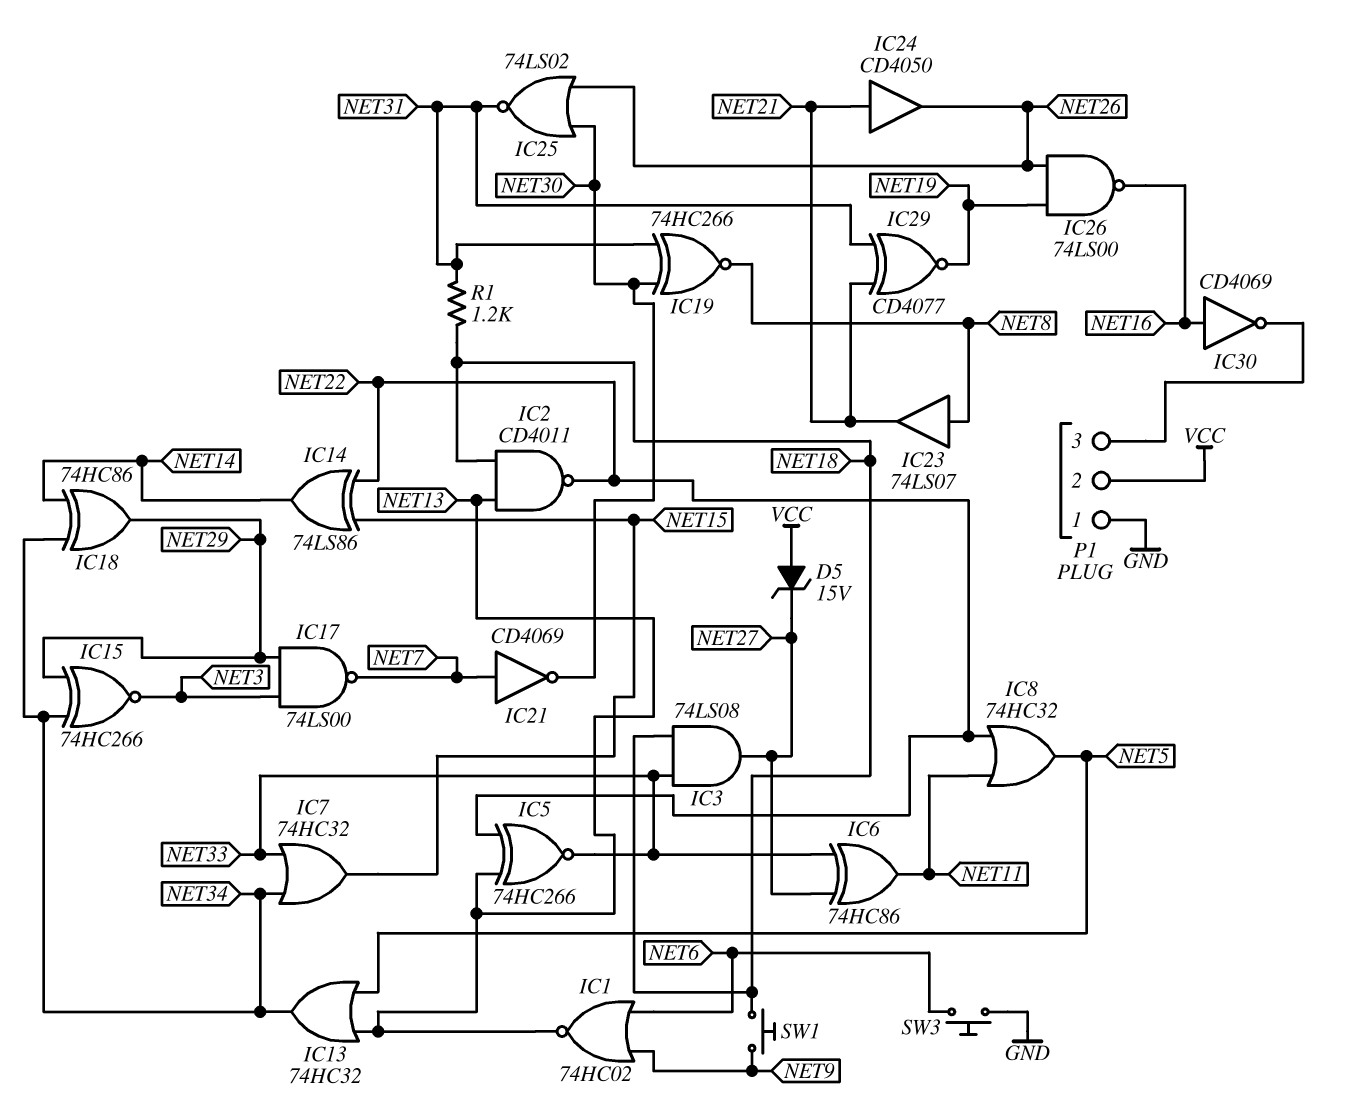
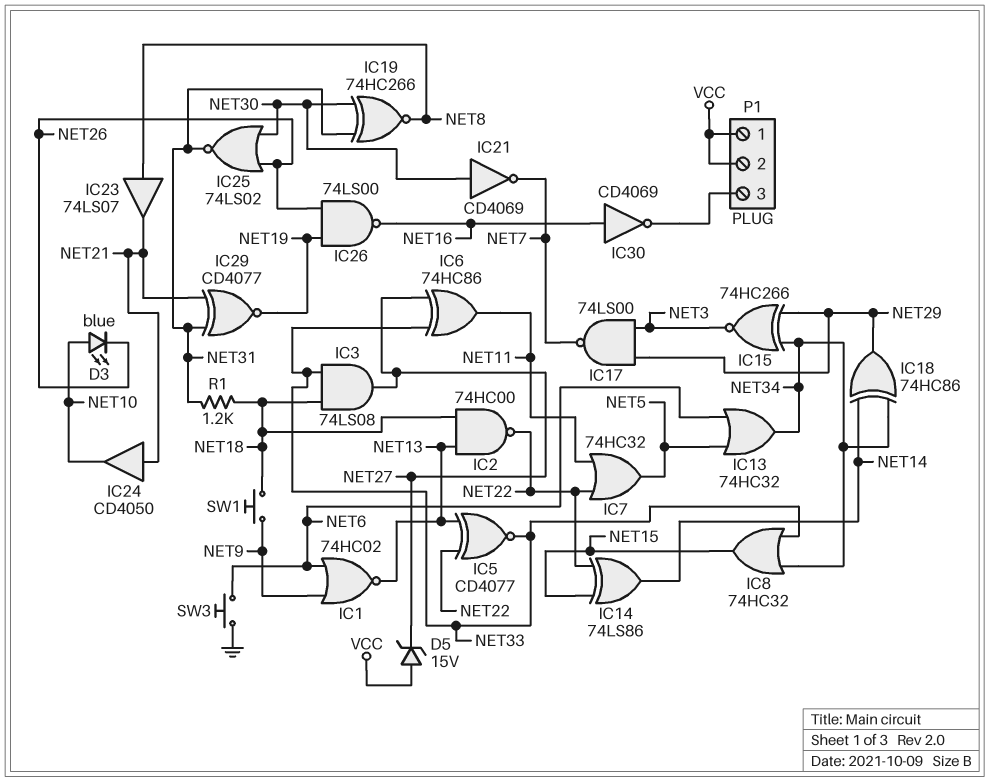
D3: none -> LED blue (A NET10, K NET26)
IC2: NAND CD4011 (in NET13, in NET18, out NET22) -> NAND 74HC00 (in NET13, in NET18, out NET22)
IC5: XNOR 74HC266 (in NET13, in NET22, out NET33) -> XNOR CD4077 (in NET13, in NET22, out NET33)
IC7: OR 74HC32 (in NET33, in NET34, out NET15) -> OR 74HC32 (in NET11, in NET22, out NET5)
IC8: OR 74HC32 (in NET11, in NET22, out NET5) -> OR 74HC32 (in NET33, in NET34, out NET15)
IC13: OR 74HC32 (in NET5, in NET13, out NET34) -> OR 74HC32 (in NET5, in NET6, out NET34)
IC21: NOT CD4069 (in NET7, out NET30) -> NOT CD4069 (in NET30, out NET7)
IC24: buffer CD4050 (in NET21, out NET26) -> buffer CD4050 (in NET21, out NET10)
P1 pin 1: GND -> VCC

